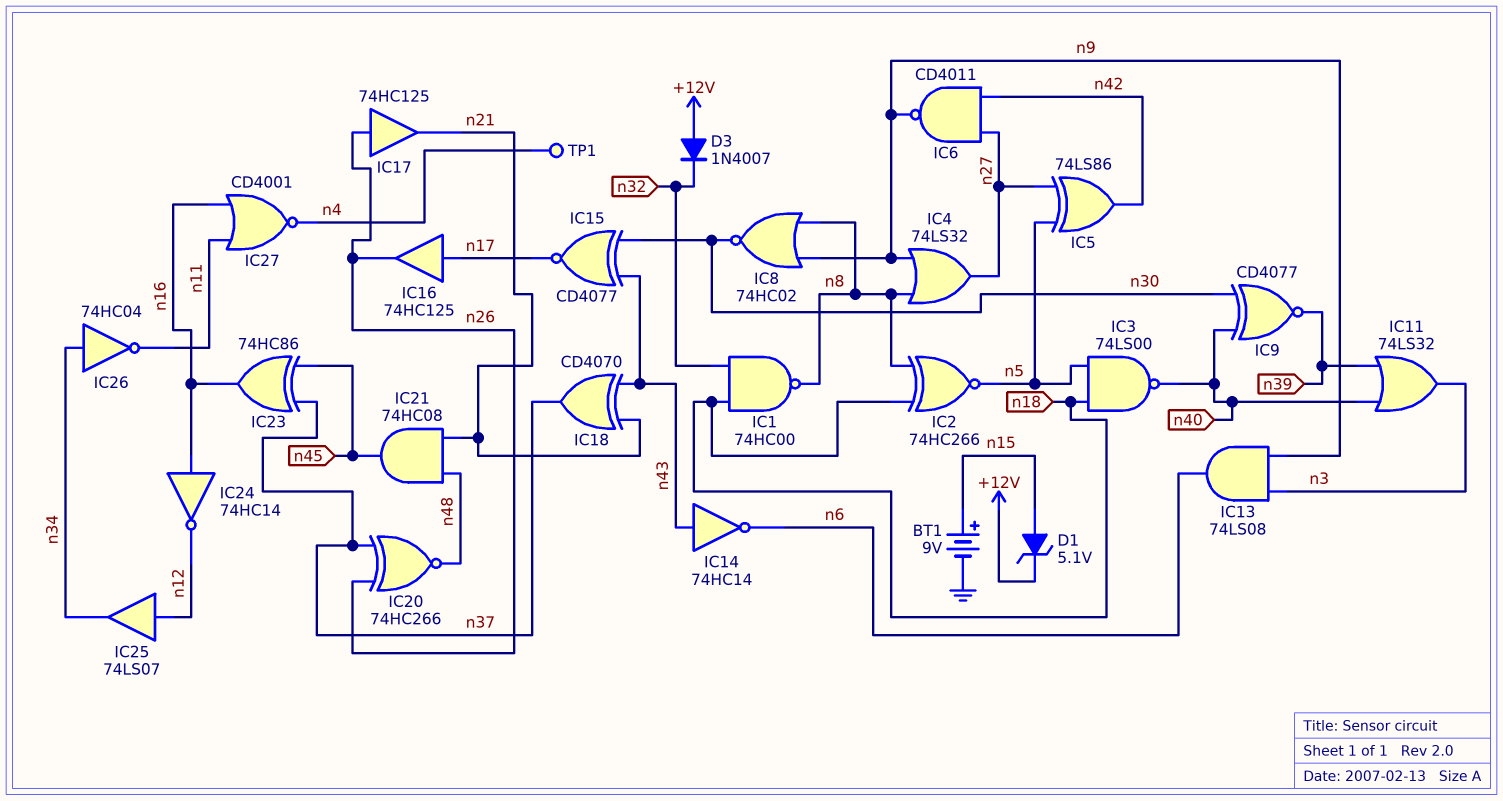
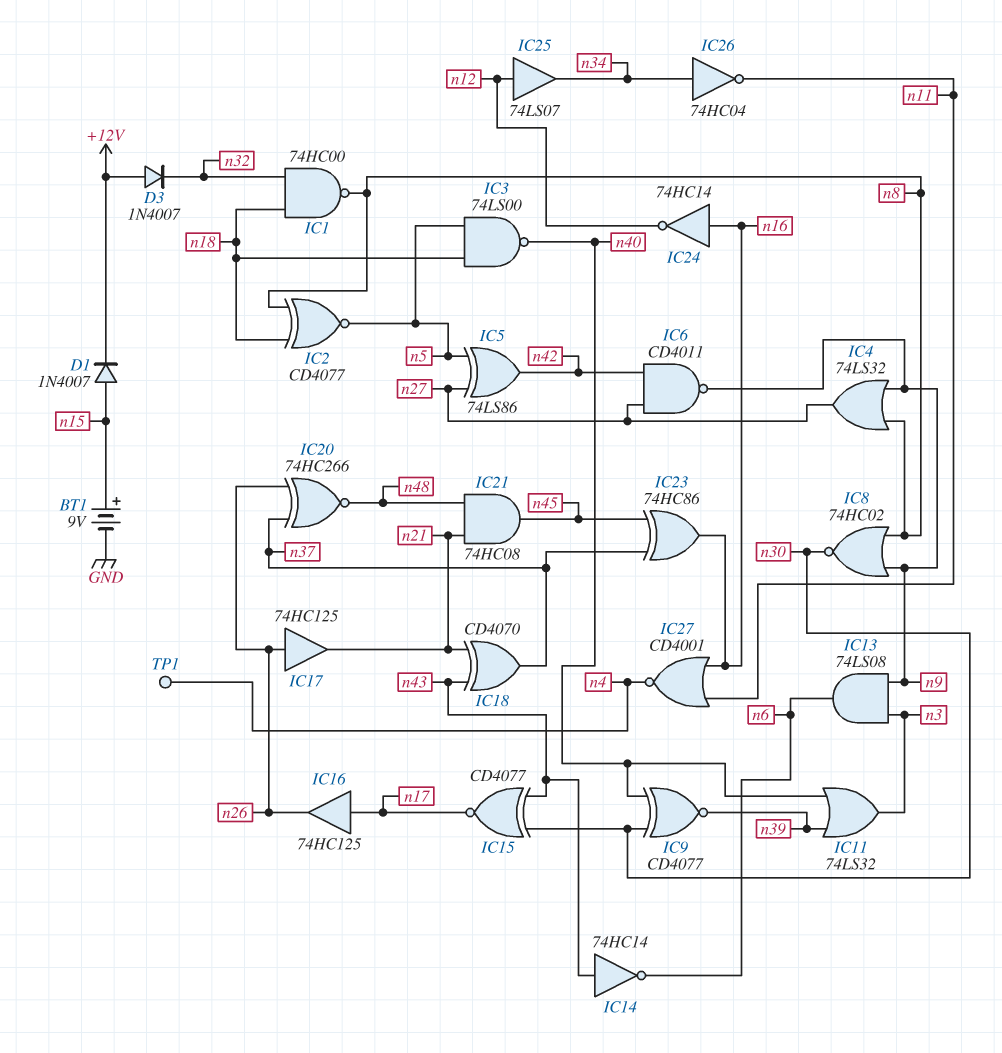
D1: zener 5.1V (A n15, K +12V) -> diode 1N4007 (A n15, K +12V)
IC2: XNOR 74HC266 (in n8, in n18, out n5) -> XNOR CD4077 (in n8, in n18, out n5)

